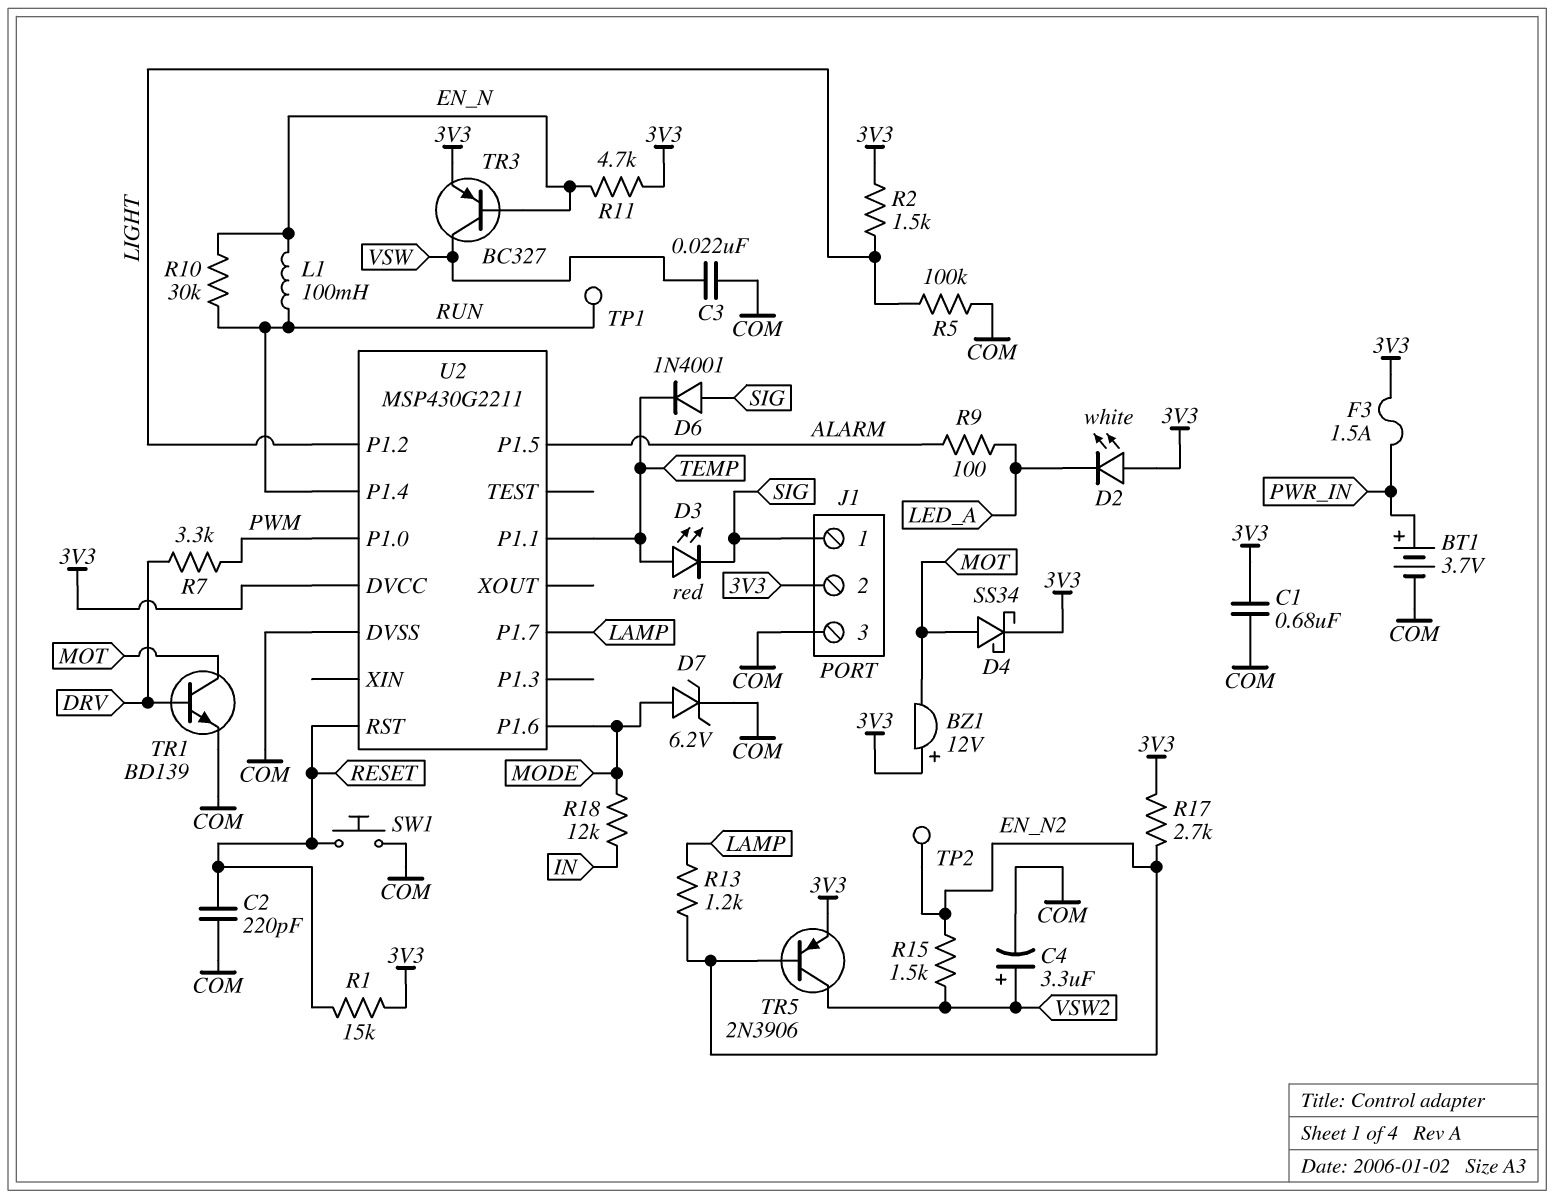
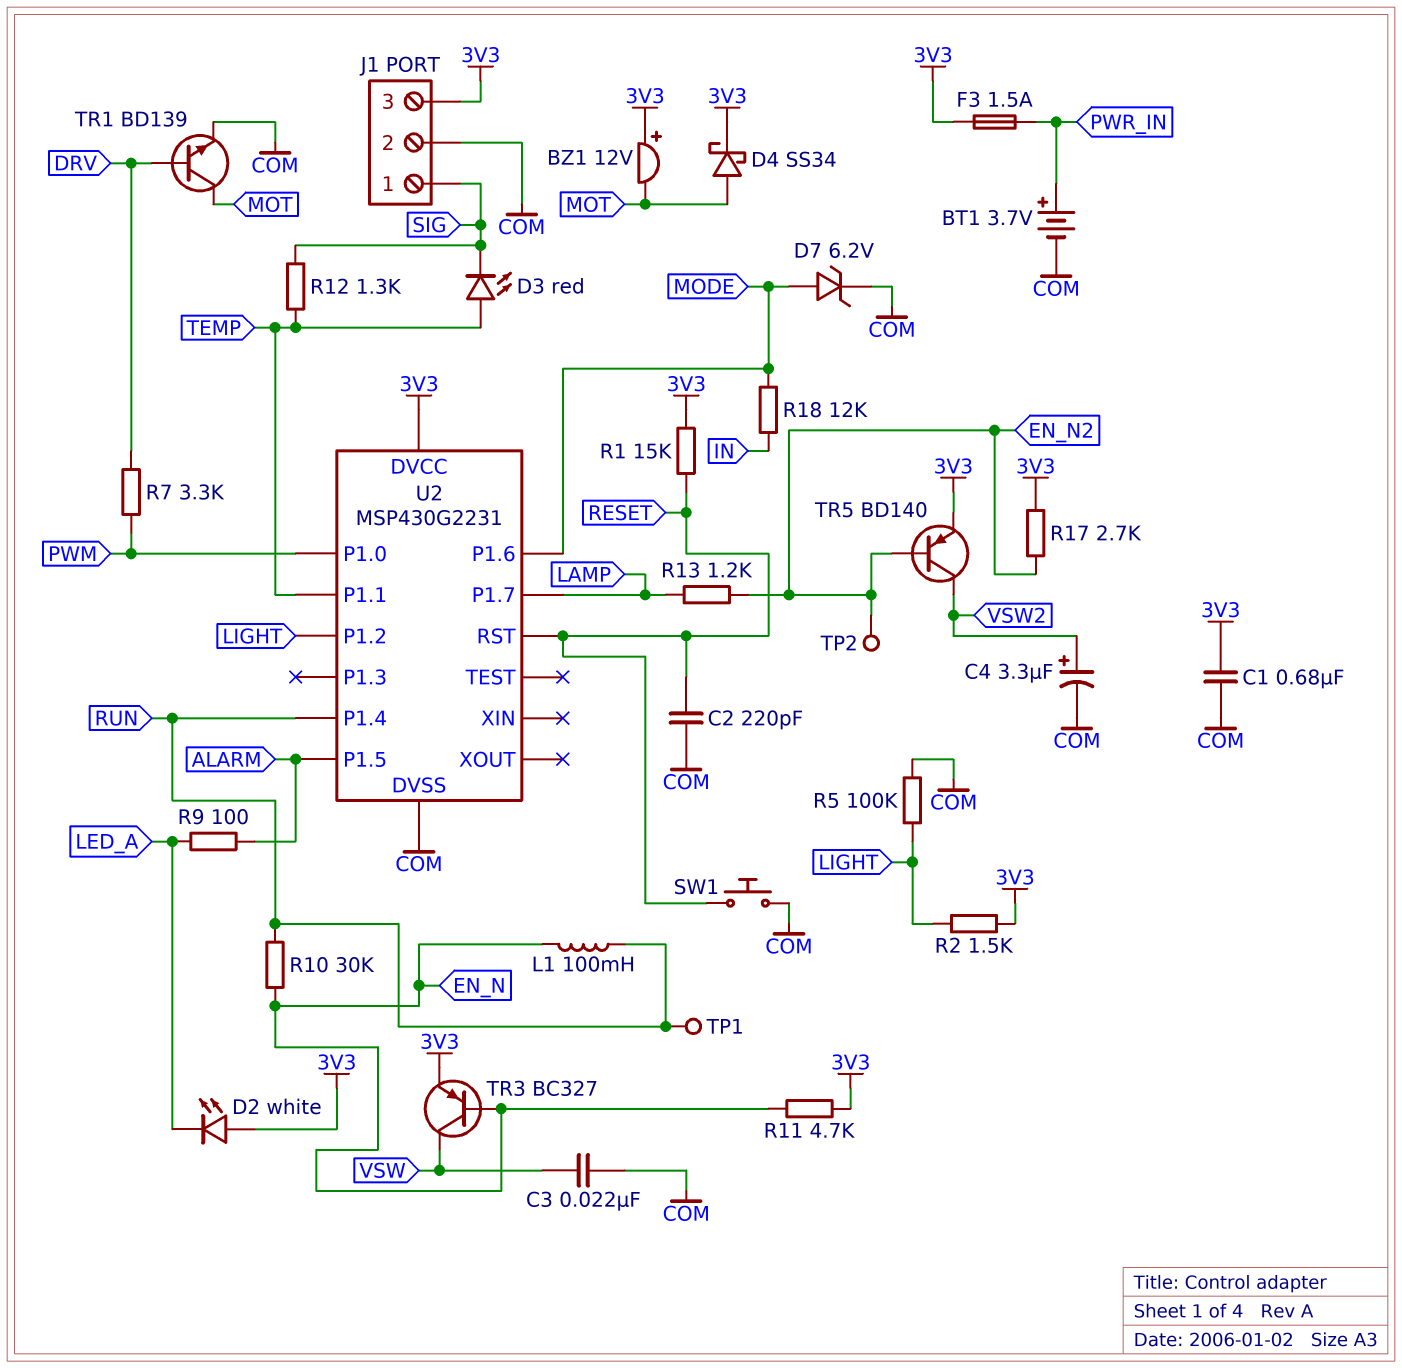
D6: diode 1N4001 (A SIG, K TEMP) -> none
J1 pin 2: 3V3 -> COM
J1 pin 3: COM -> 3V3
R12: none -> 1.3k (SIG, TEMP)
R15: 1.5k (EN_N2, VSW2) -> none
TR5: PNP 2N3906 (B EN_N2, C VSW2, E 3V3) -> PNP BD140 (B EN_N2, C VSW2, E 3V3)
U2: MSP430G2211 -> MSP430G2231

